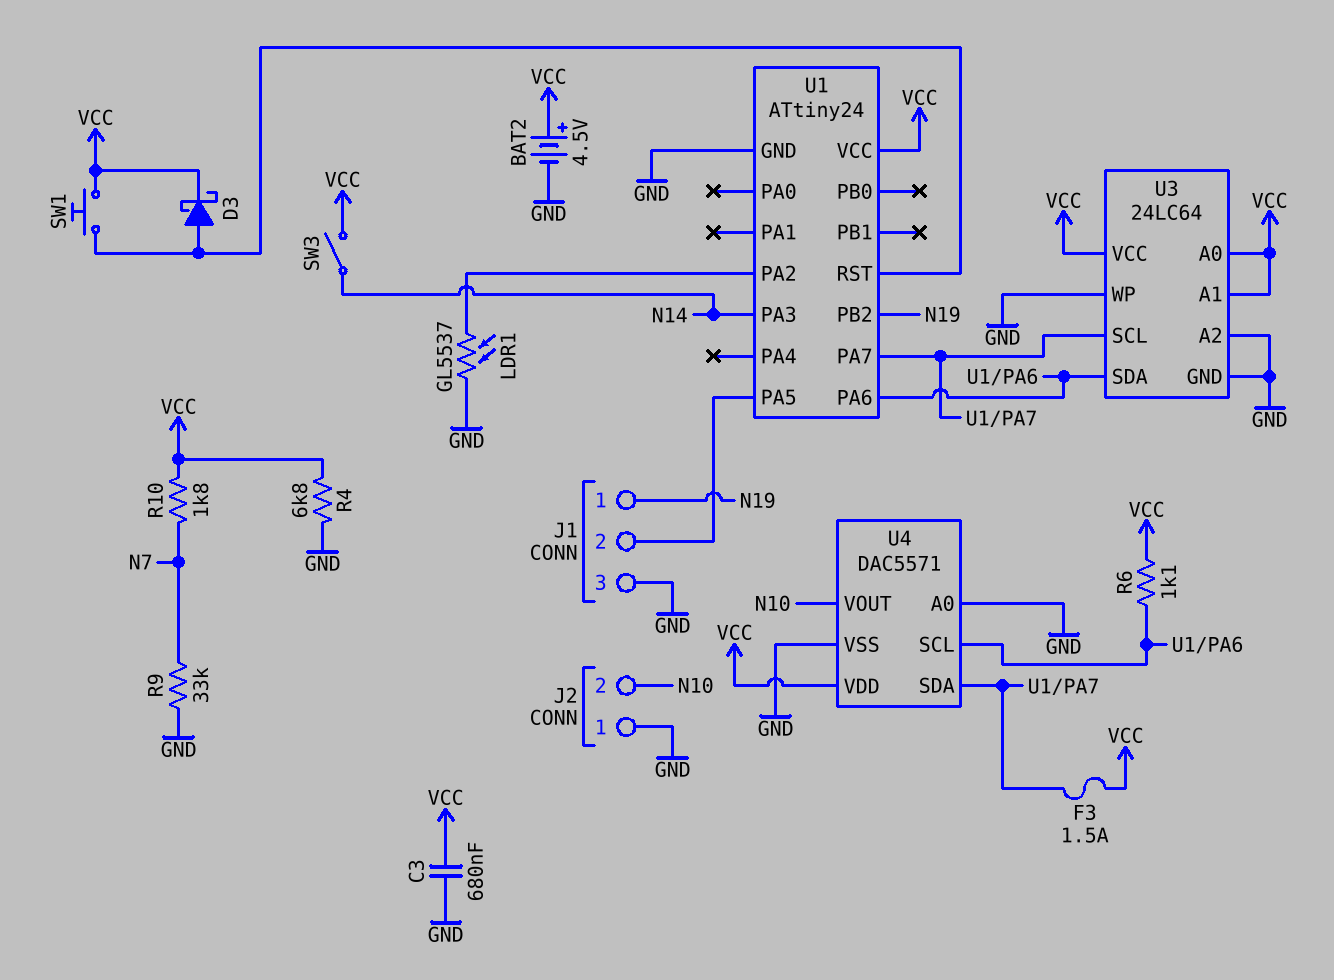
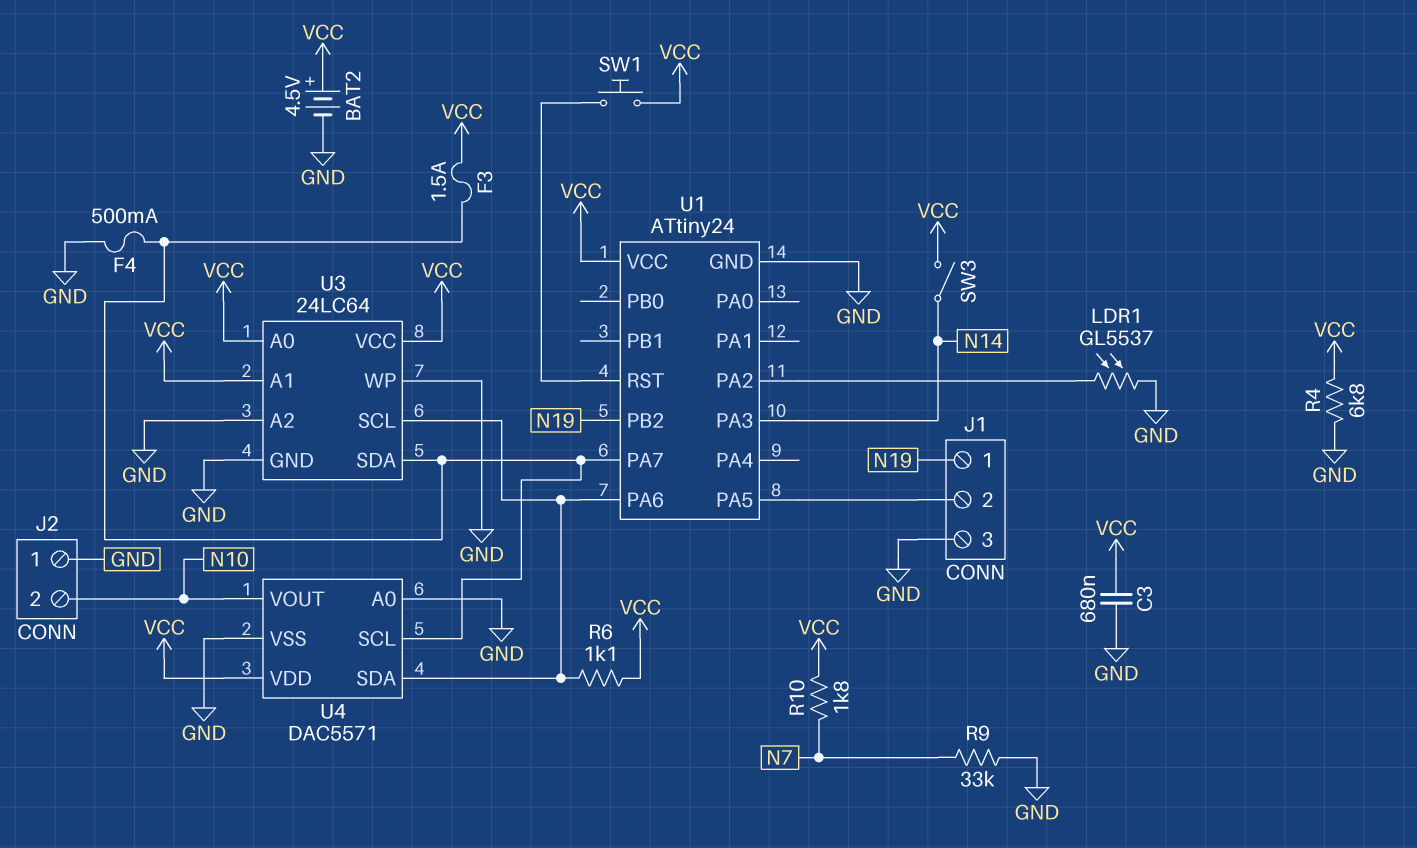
D3: schottky (A U1/RST, K VCC) -> none
F4: none -> 500mA (GND, U1/PA7)
U3 pin SCL: U1/PA7 -> U1/PA6
U3 pin SDA: U1/PA6 -> U1/PA7
U4 pin SCL: U1/PA6 -> U1/PA7
U4 pin SDA: U1/PA7 -> U1/PA6

